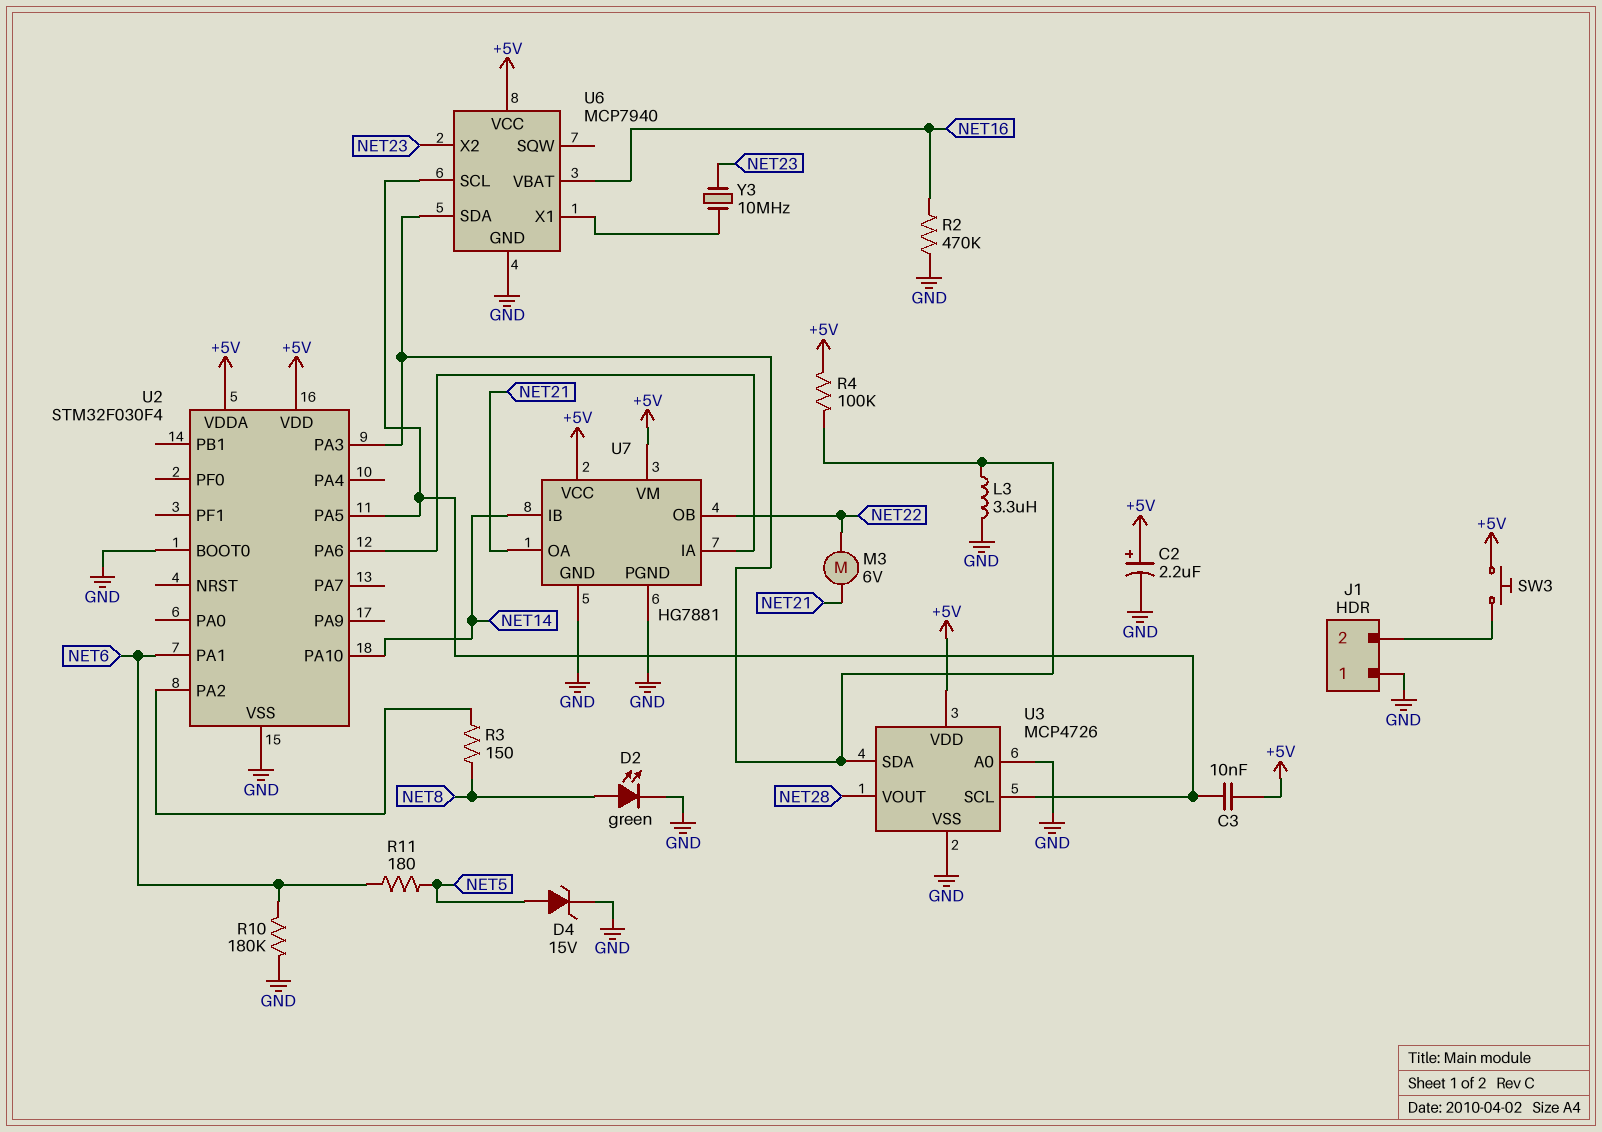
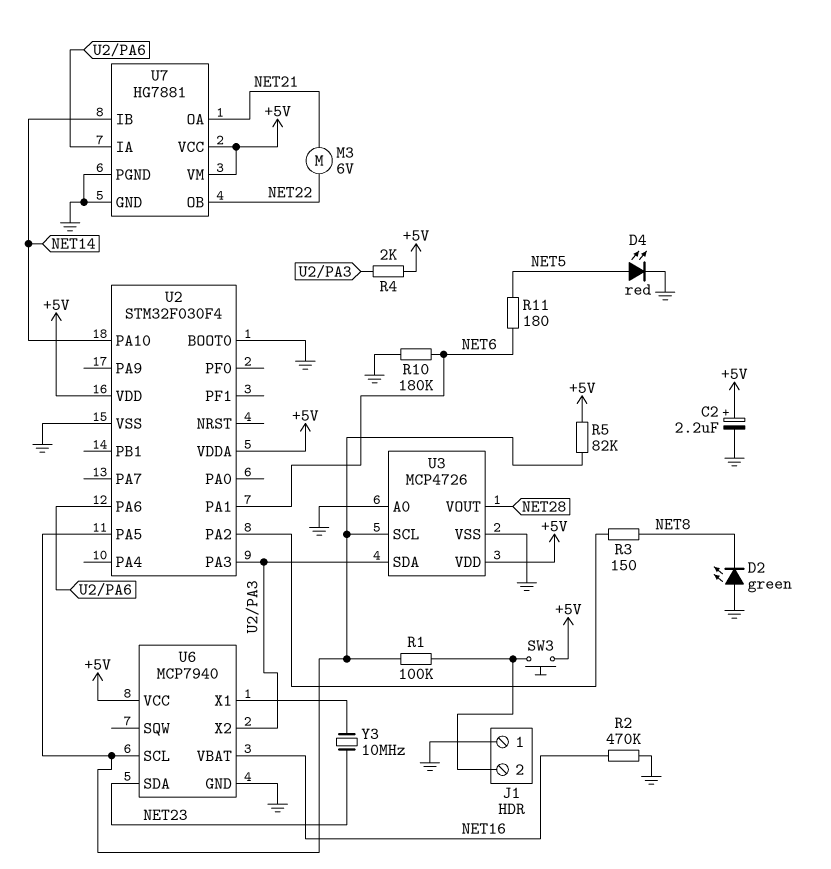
C3: 10nF (+5V, U2/PA5) -> none
D2: LED green (A NET8, K GND) -> LED green (A GND, K NET8)
D4: zener 15V (A NET5, K GND) -> LED red (A NET5, K GND)
L3: 3.3uH (GND, U2/PA3) -> none
R1: none -> 100k (J1/2, U2/PA5)
R4: 100k (+5V, U2/PA3) -> 2k (+5V, U2/PA3)
R5: none -> 82k (+5V, U2/PA5)
U6 pin SDA: U2/PA3 -> NET23
U6 pin X2: NET23 -> U2/PA3

